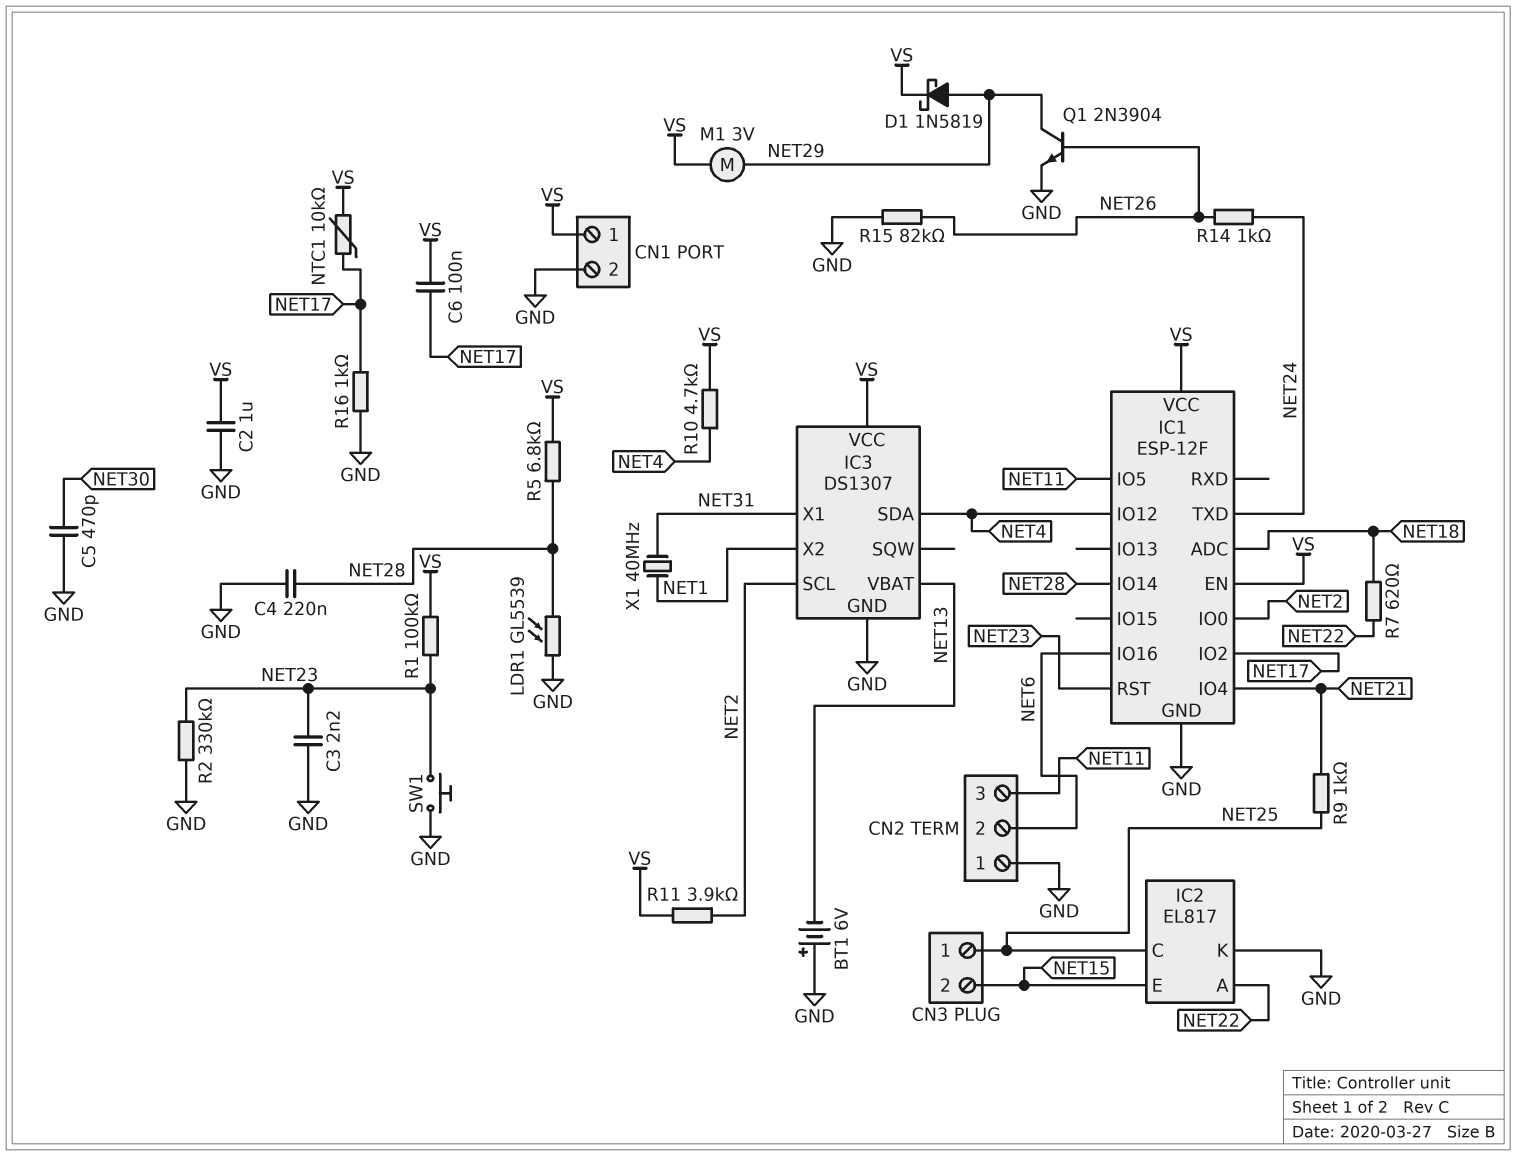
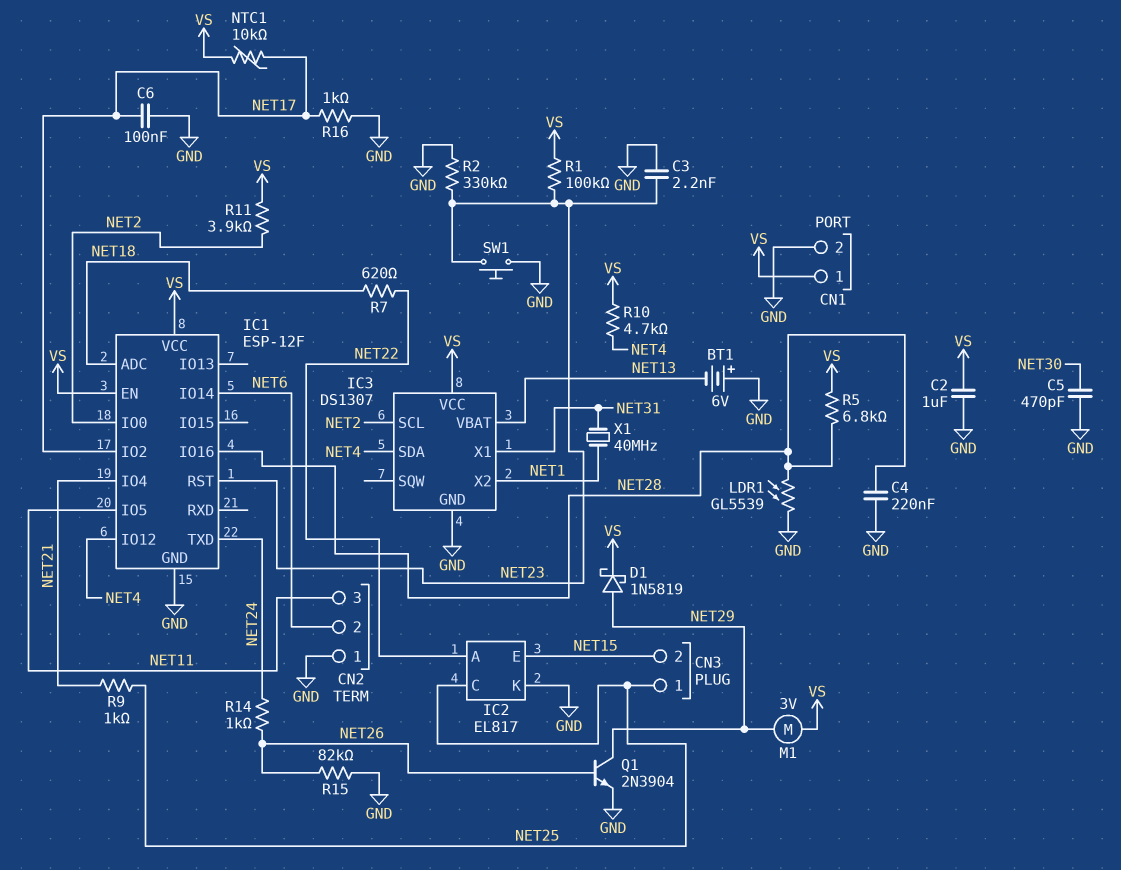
C6: 100nF (NET17, VS) -> 100nF (GND, NET17)
IC1 pin IO14: NET28 -> NET6
IC1 pin IO16: NET6 -> NET28

